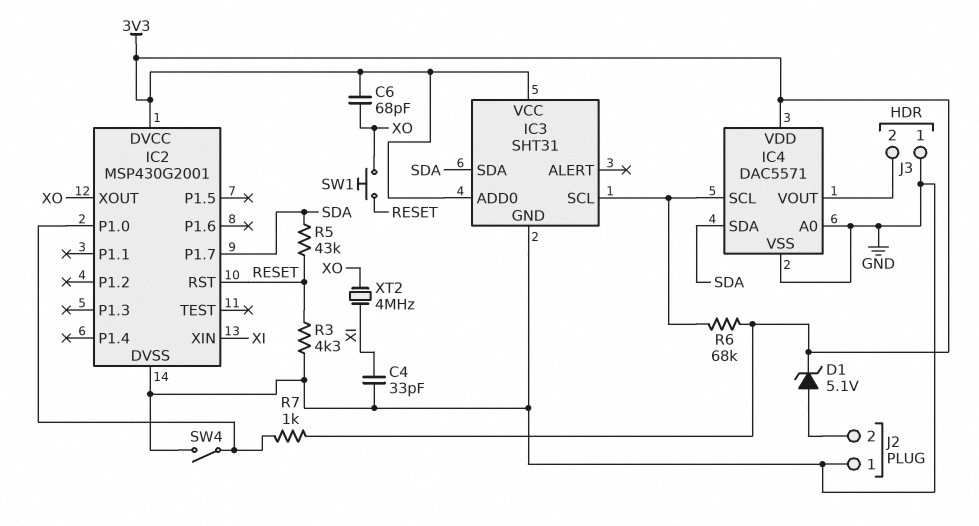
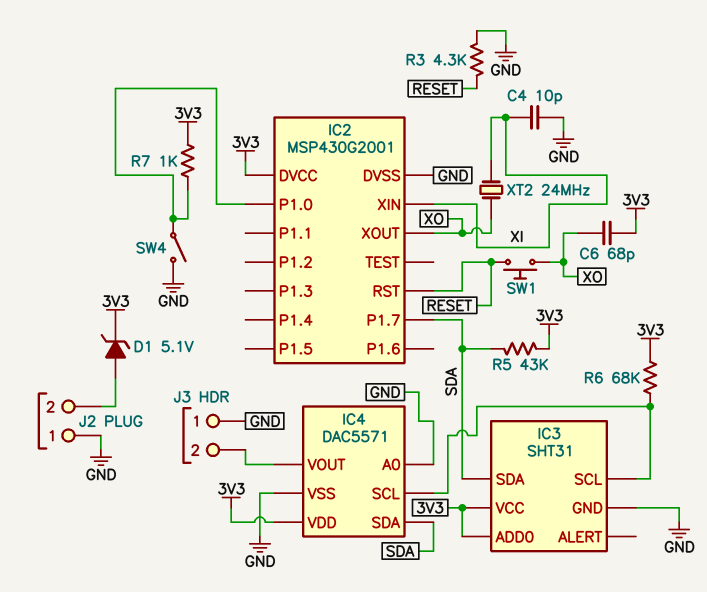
C4: 33pF (GND, XI) -> 10pF (GND, XI)
R5: 43k (RESET, SDA) -> 43k (3V3, SDA)
XT2: 4MHz (XI, XO) -> 24MHz (XI, XO)

